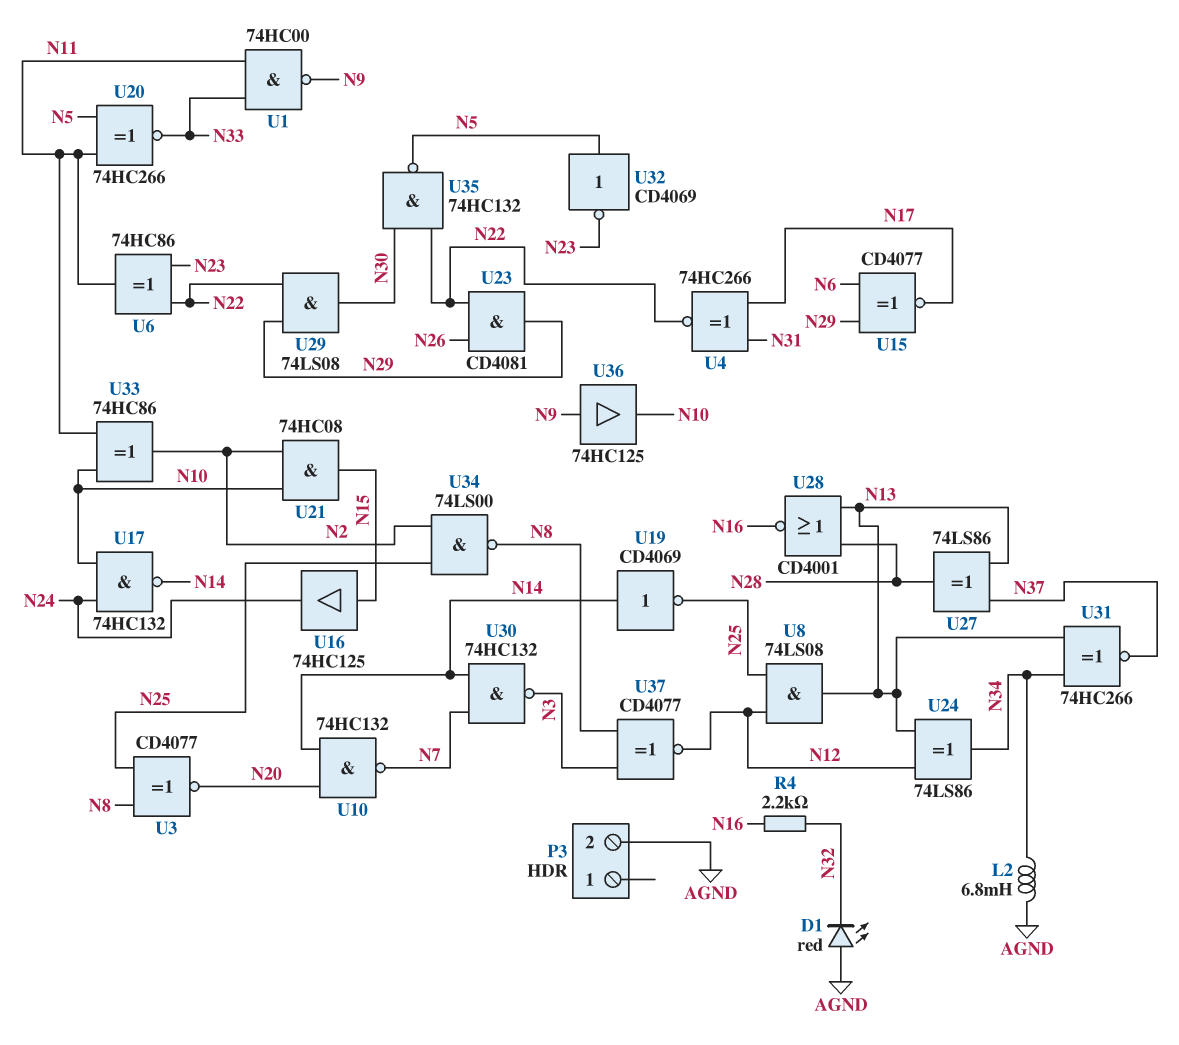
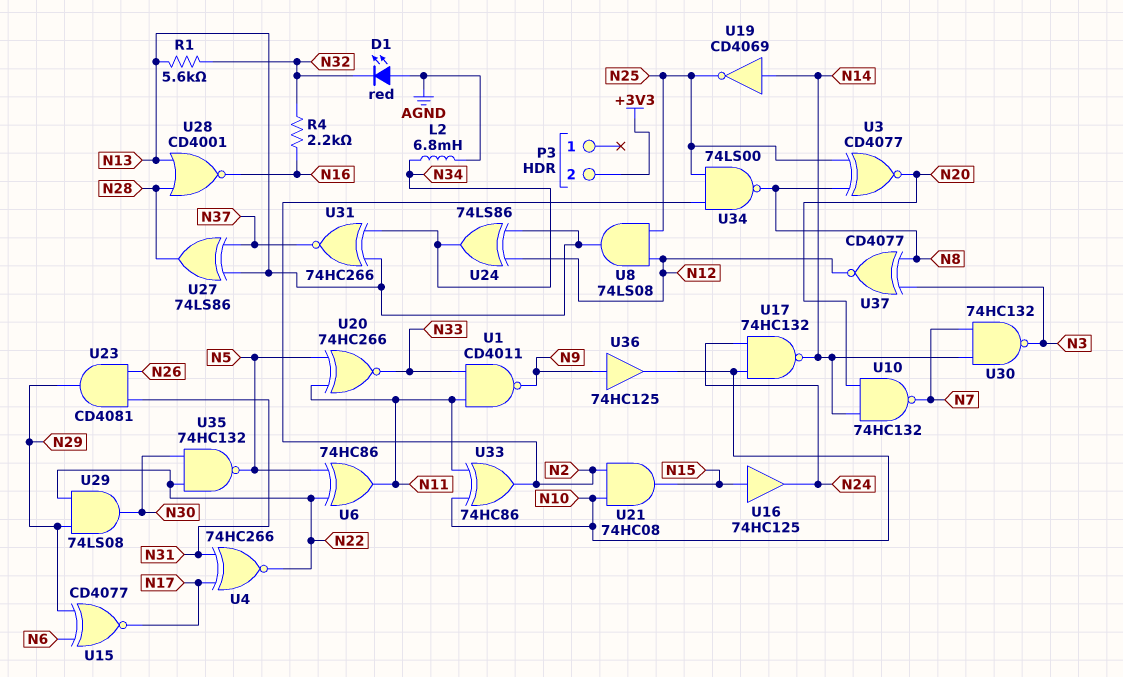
P3 pin 2: AGND -> +3V3
R1: none -> 5.6k (N13, N32)
U1: NAND 74HC00 (in N11, in N33, out N9) -> NAND CD4011 (in N11, in N33, out N9)
U6: XOR 74HC86 (in N22, in N23, out N11) -> XOR 74HC86 (in N5, in N22, out N11)
U23: AND CD4081 (in N22, in N26, out N29) -> AND CD4081 (in N26, in N31, out N29)
U32: NOT CD4069 (in N5, out N23) -> none

